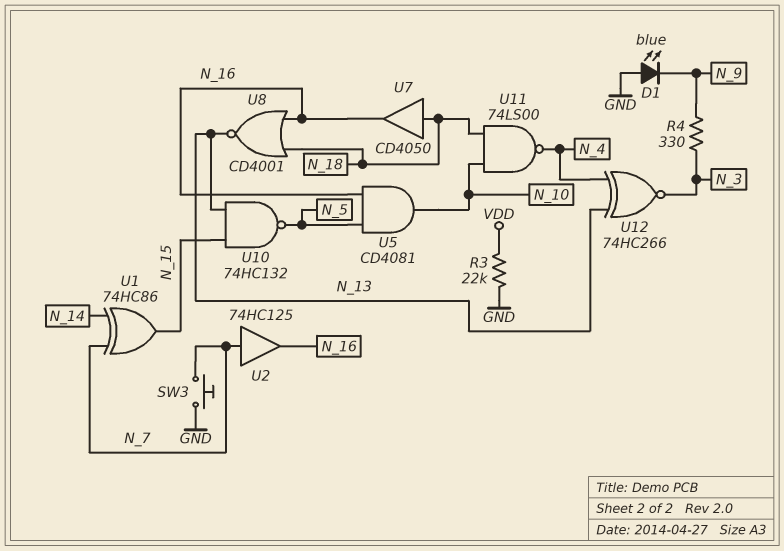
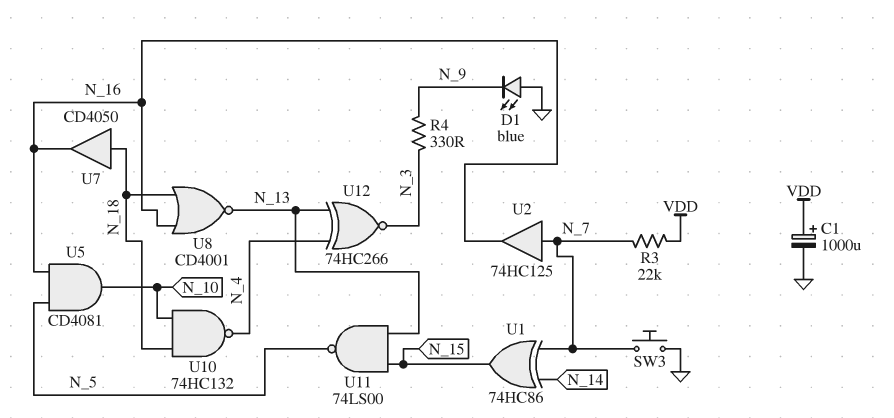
C1: none -> 1000uF (plus VDD, minus GND)
R3: 22k (GND, VDD) -> 22k (N_7, VDD)
U10: NAND 74HC132 (in N_13, in N_15, out N_5) -> NAND 74HC132 (in N_10, in N_18, out N_4)
U11: NAND 74LS00 (in N_10, in N_18, out N_4) -> NAND 74LS00 (in N_13, in N_15, out N_5)

